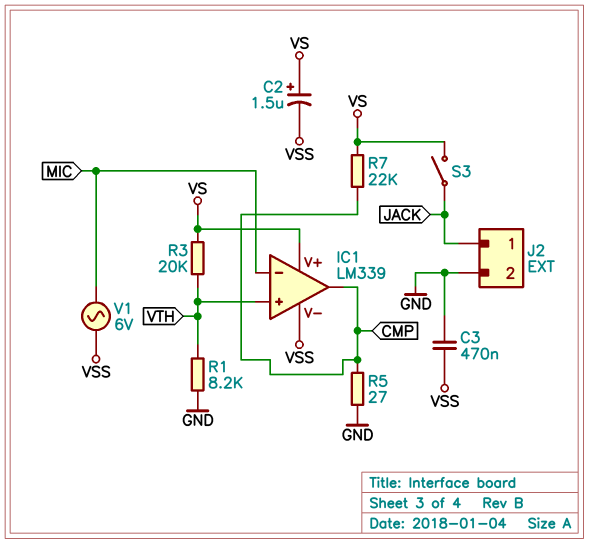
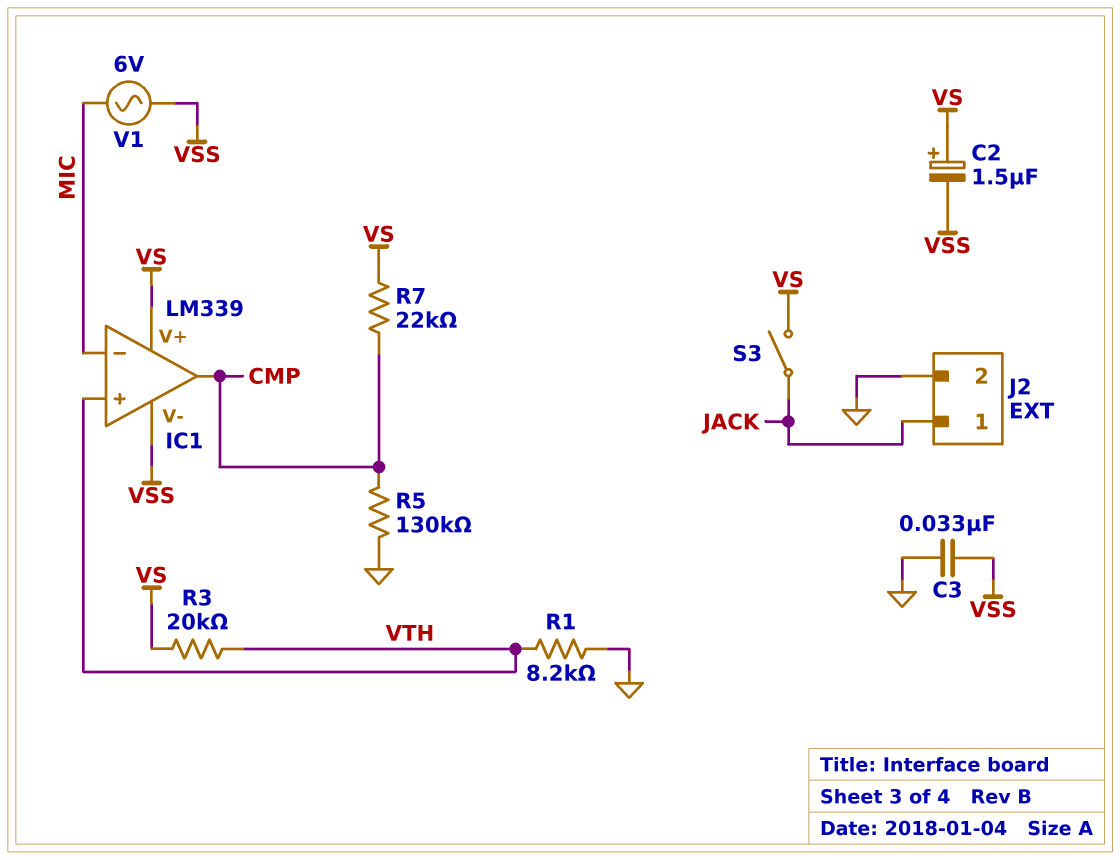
C3: 470nF (GND, VSS) -> 33nF (GND, VSS)
R5: 27 (CMP, GND) -> 130k (CMP, GND)

